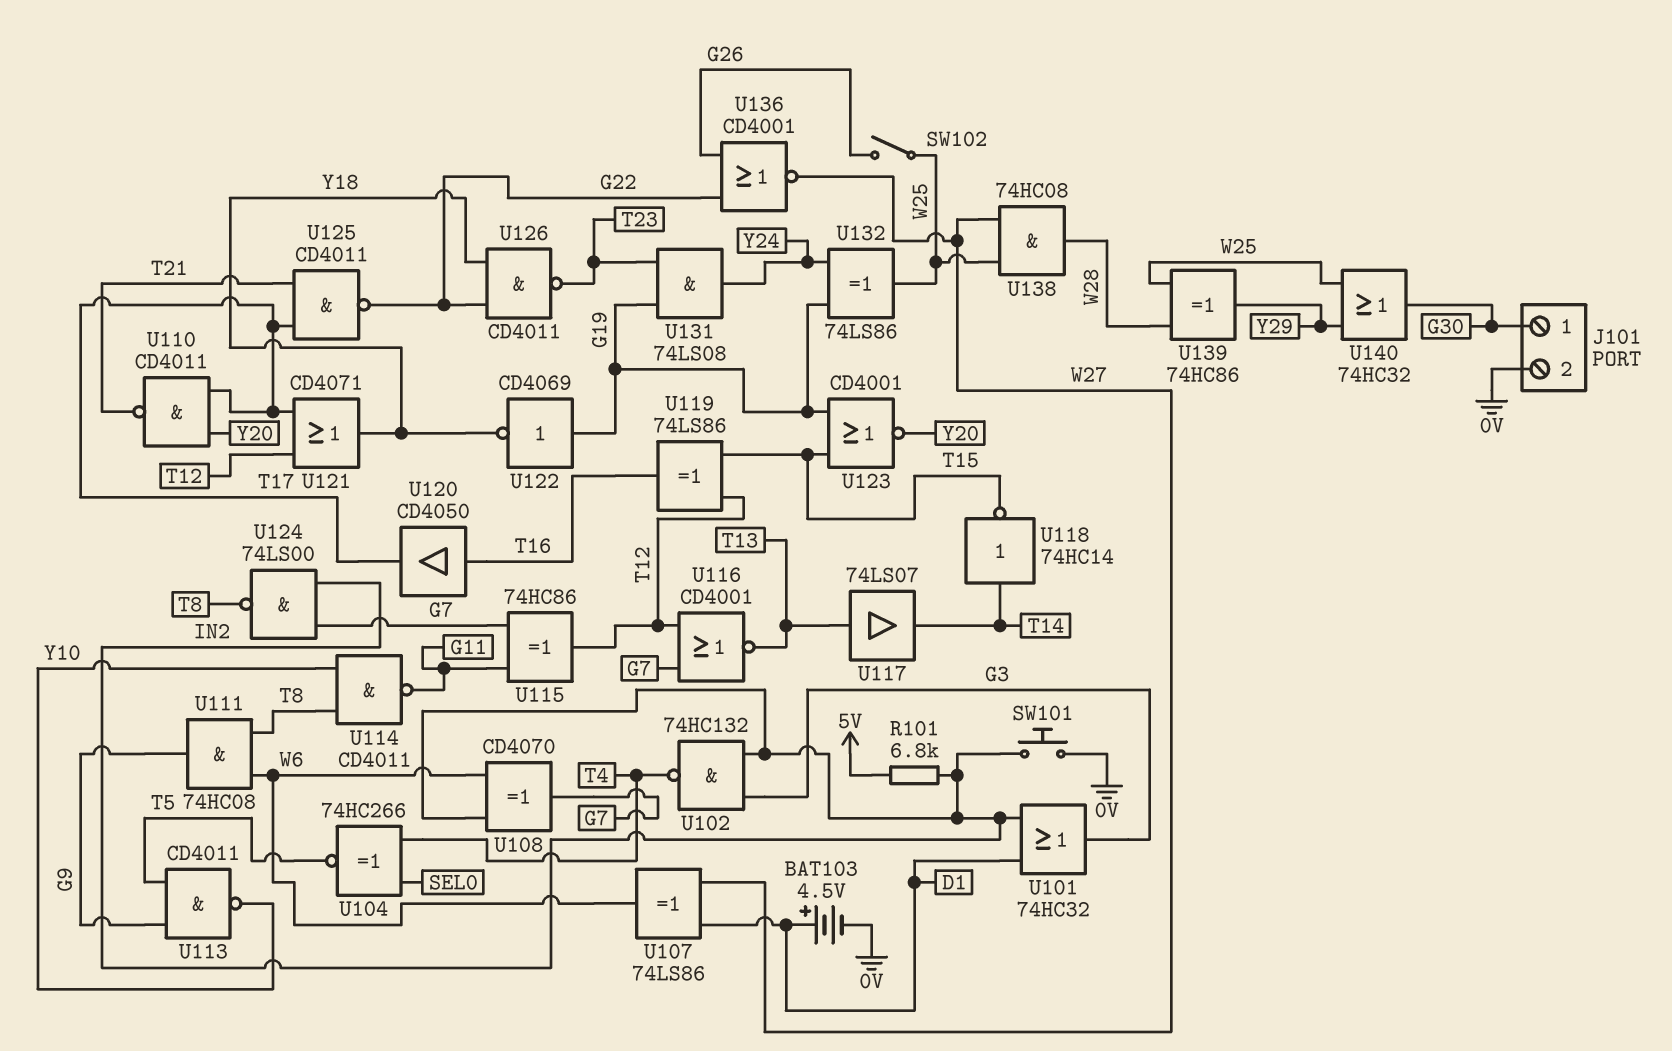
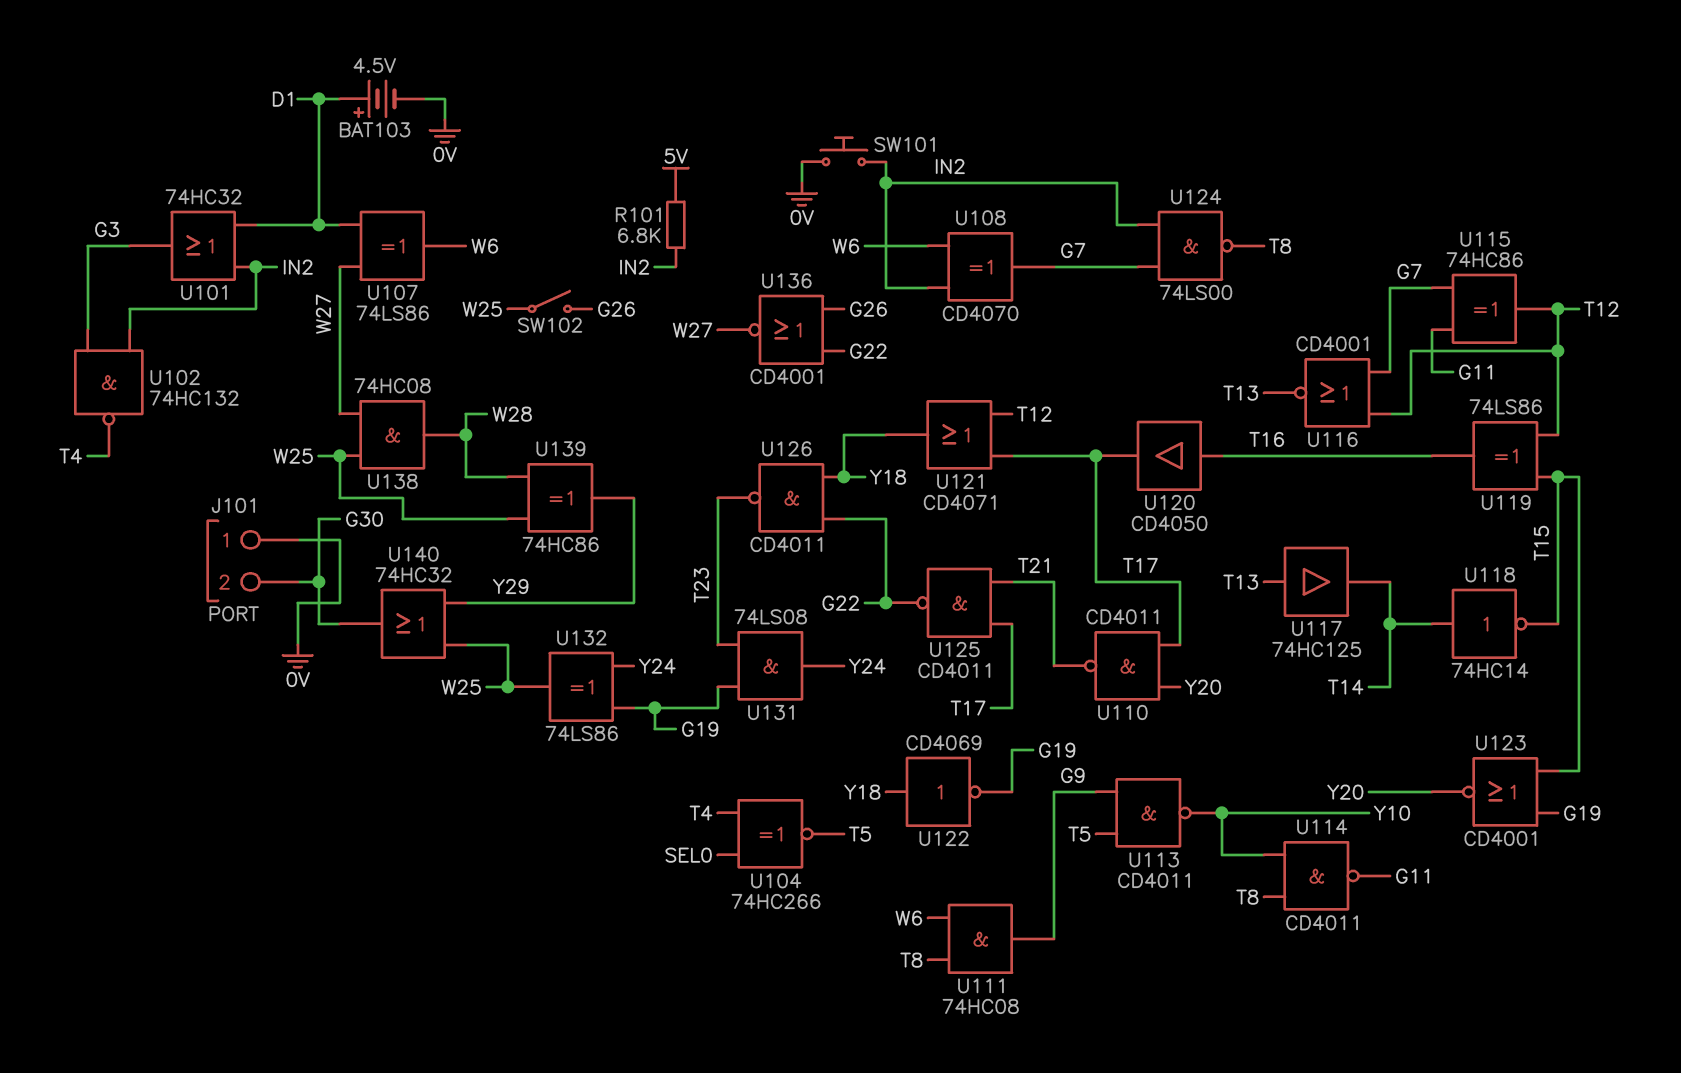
J101 pin 1: G30 -> 0V
J101 pin 2: 0V -> G30
U117: buffer 74LS07 (in T13, out T14) -> buffer 74HC125 (in T13, out T14)
U122: NOT CD4069 (in G19, out Y18) -> NOT CD4069 (in Y18, out G19)

